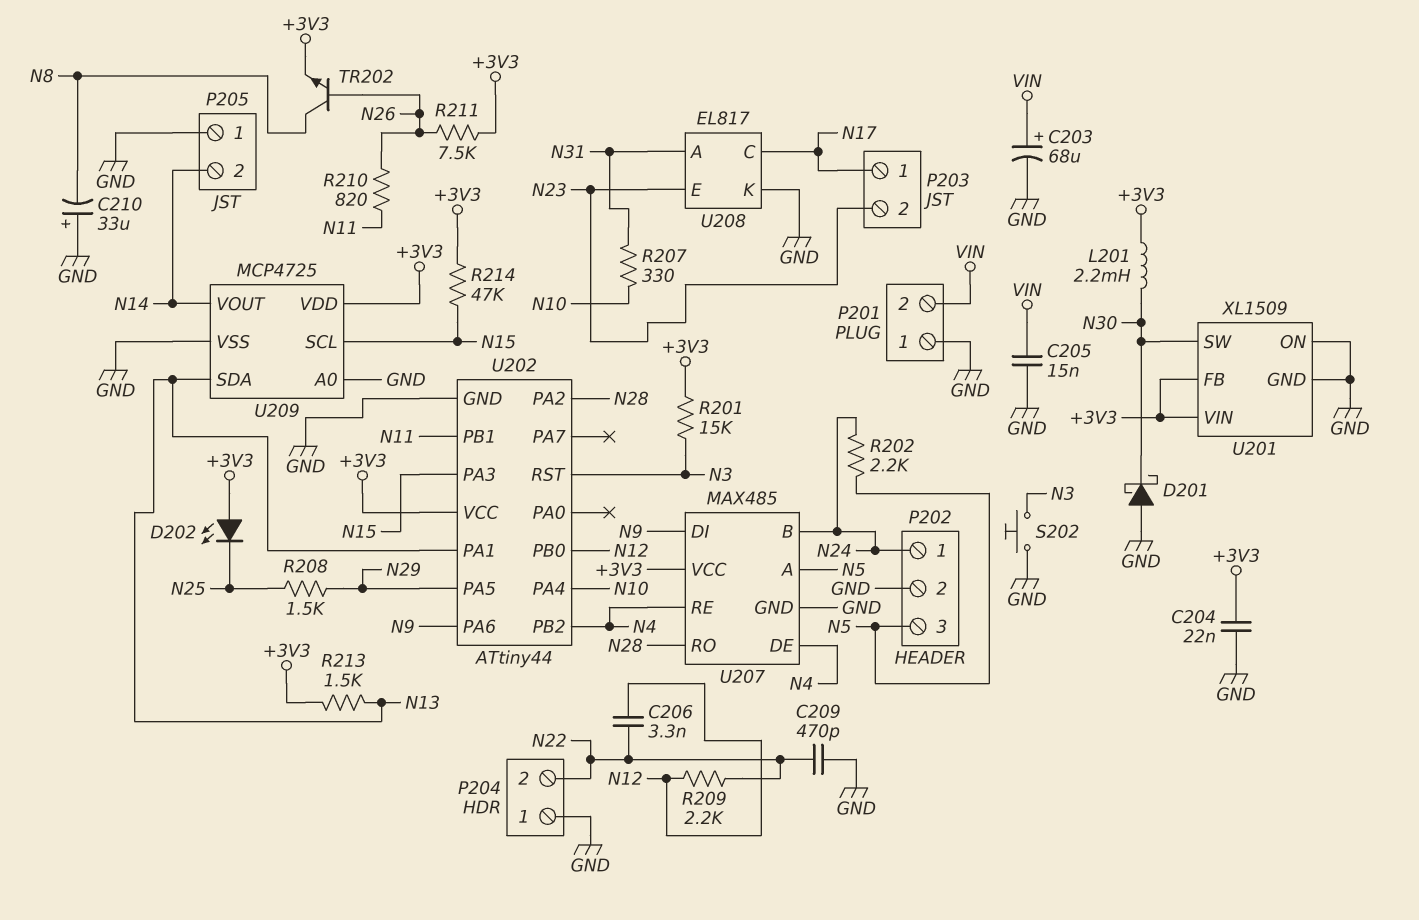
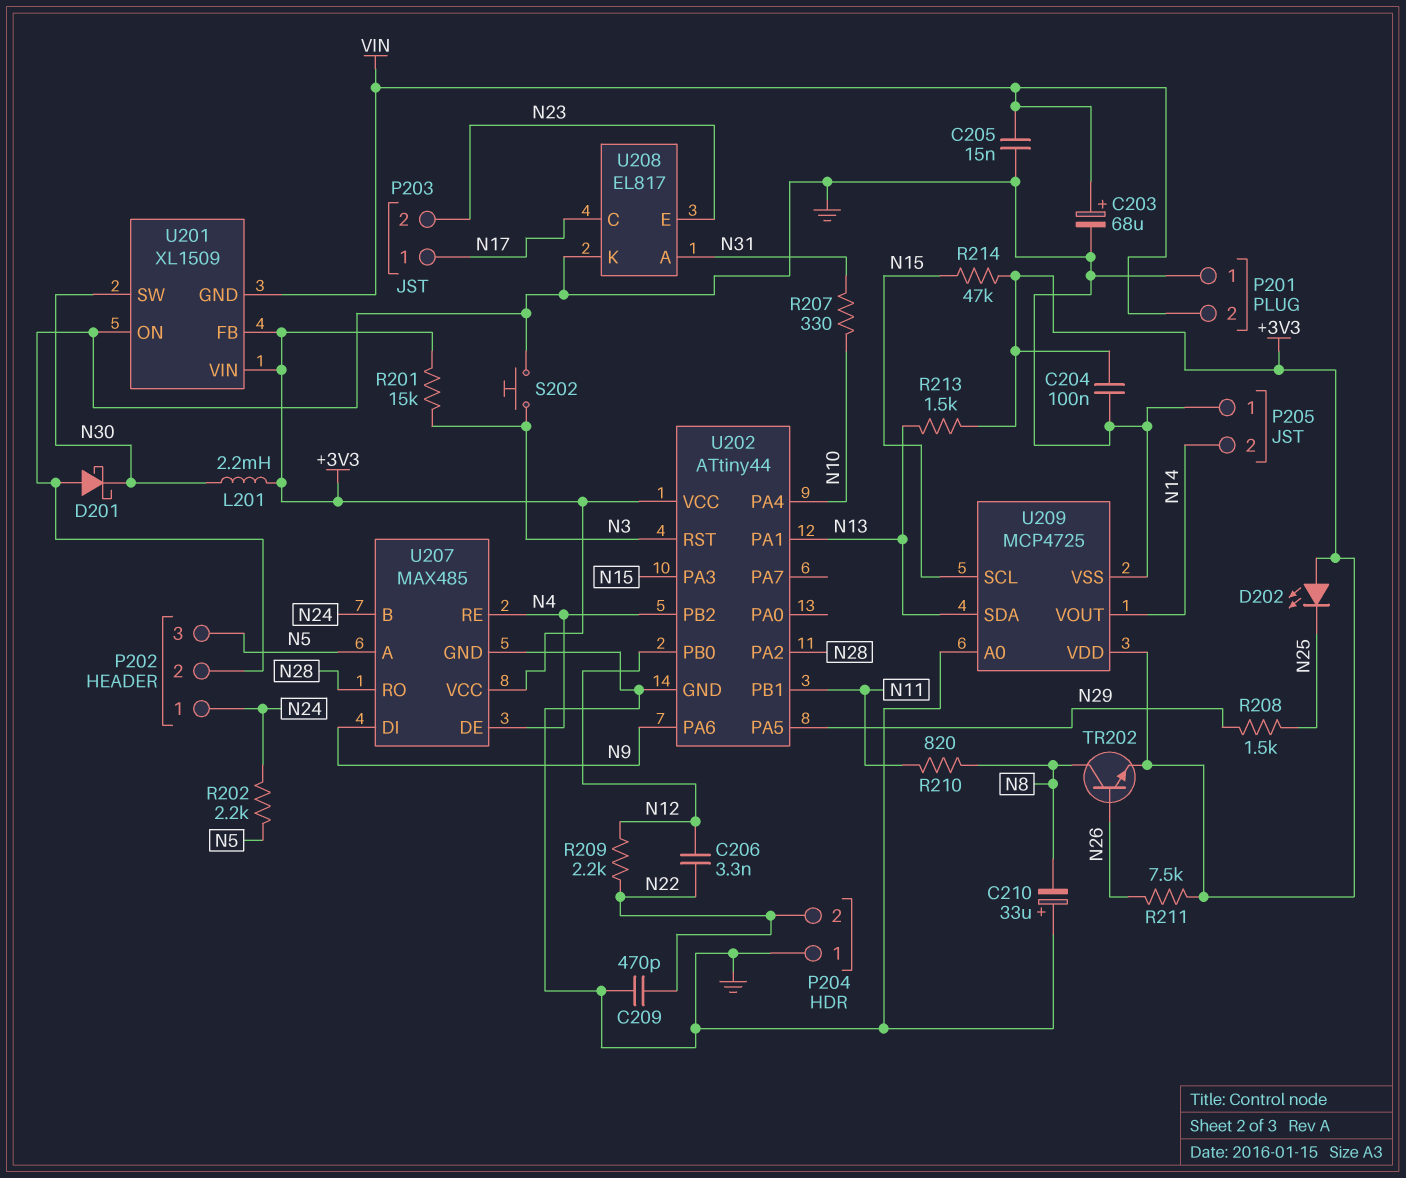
C204: 22nF (+3V3, GND) -> 100nF (+3V3, GND)
R210: 820 (N11, N26) -> 820 (N8, N11)
U201 pin GND: GND -> VIN

